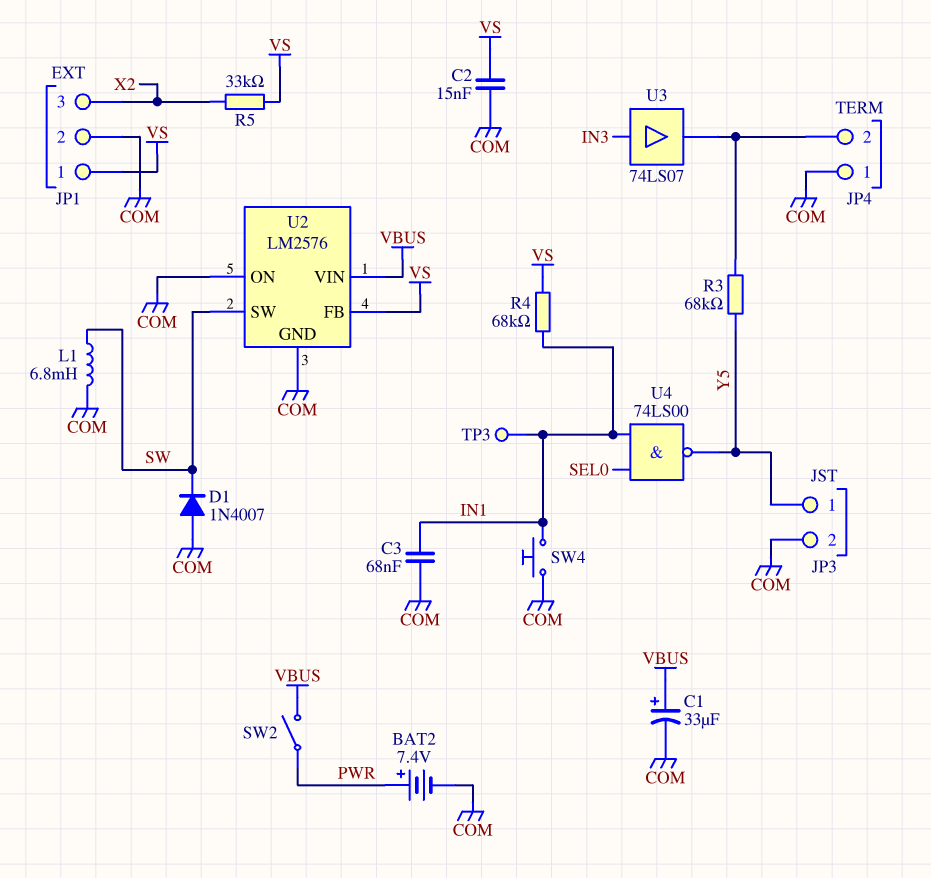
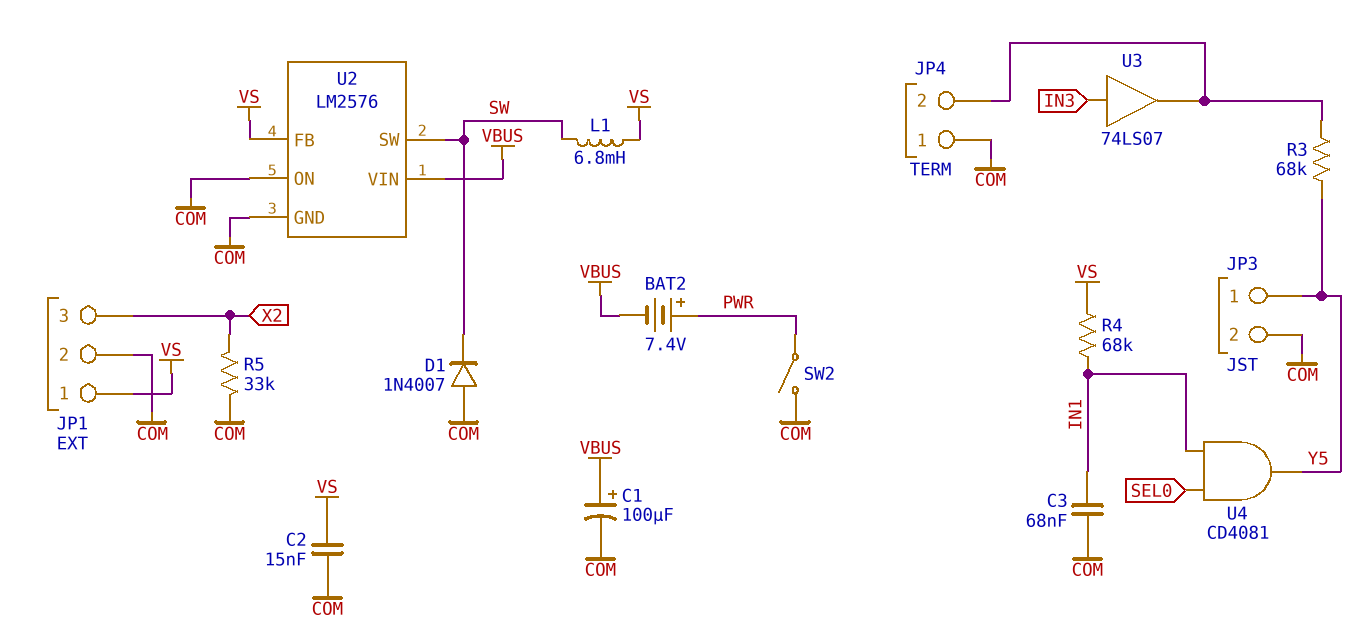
BAT2: 7.4V (plus PWR, minus COM) -> 7.4V (plus PWR, minus VBUS)
C1: 33uF (plus VBUS, minus COM) -> 100uF (plus VBUS, minus COM)
L1: 6.8mH (COM, SW) -> 6.8mH (SW, VS)
R5: 33k (VS, X2) -> 33k (COM, X2)
SW2: switch (PWR, VBUS) -> switch (COM, PWR)
SW4: button (COM, IN1) -> none
TP3: test point (IN1) -> none
U4: NAND 74LS00 (in IN1, in SEL0, out Y5) -> AND CD4081 (in IN1, in SEL0, out Y5)

